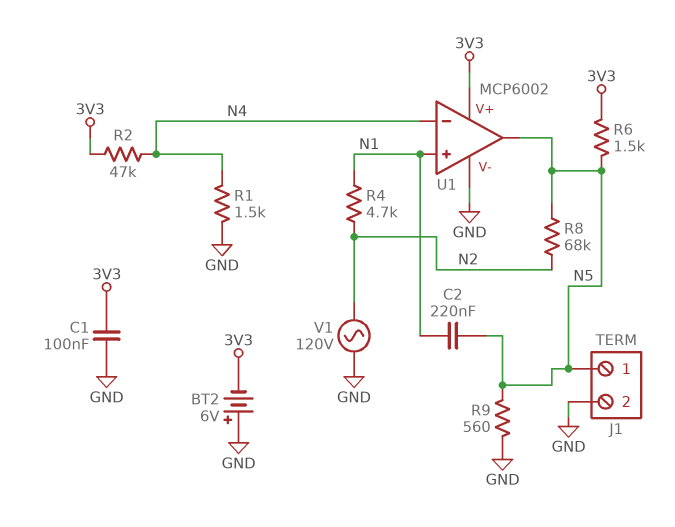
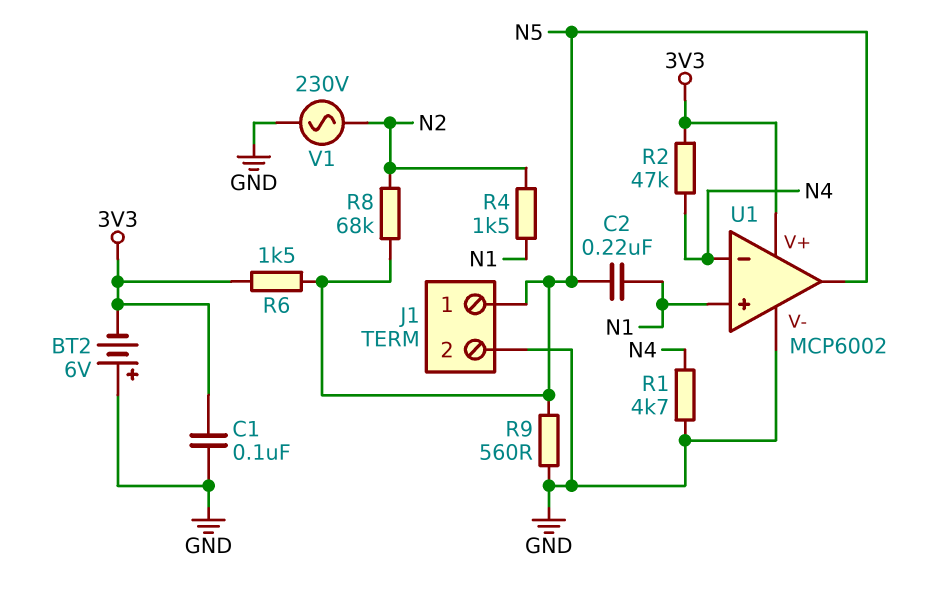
R1: 1.5k (GND, N4) -> 4.7k (GND, N4)
R4: 4.7k (N1, N2) -> 1.5k (N1, N2)
V1: AC 120V (GND, N2) -> AC 230V (GND, N2)

